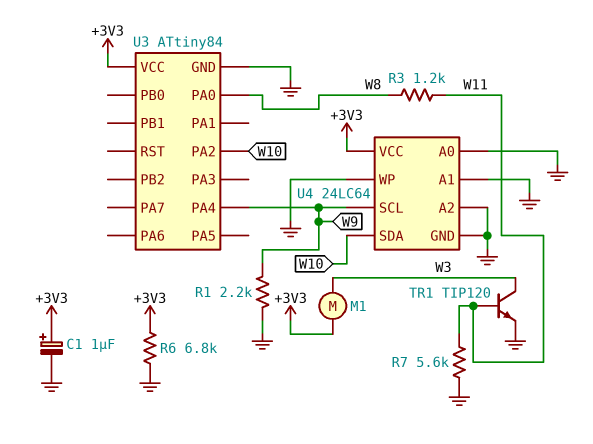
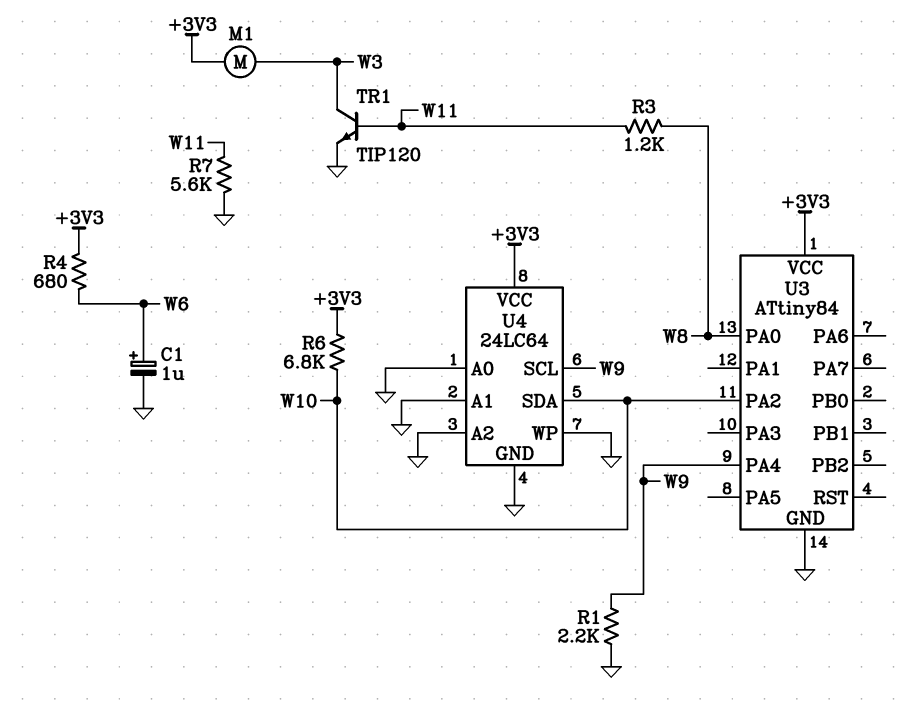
C1: 1uF (plus +3V3, minus GND) -> 1uF (plus W6, minus GND)
R4: none -> 680 (+3V3, W6)
R6: 6.8k (+3V3, GND) -> 6.8k (+3V3, W10)

